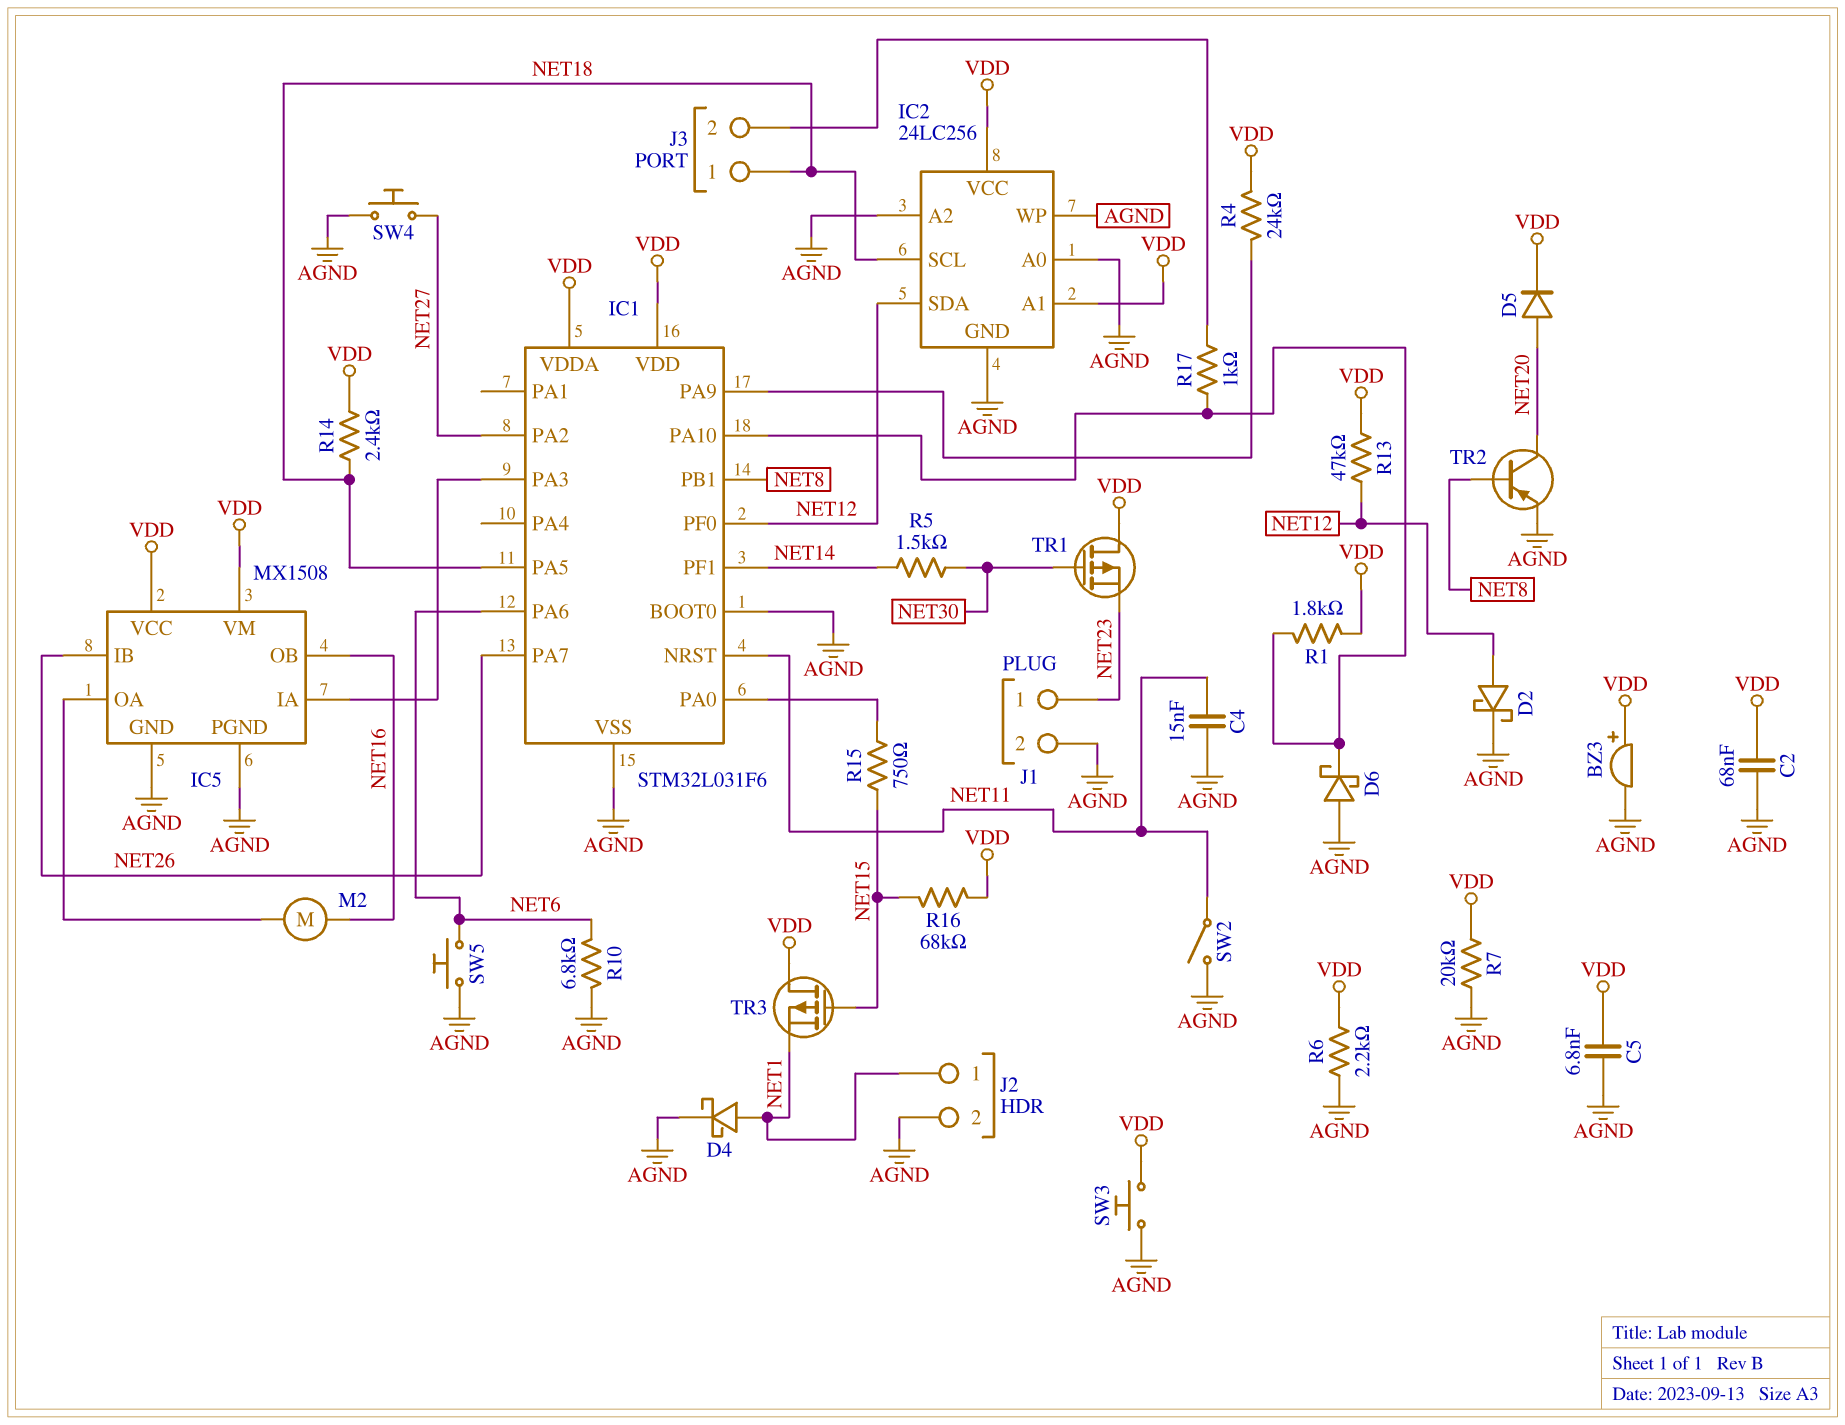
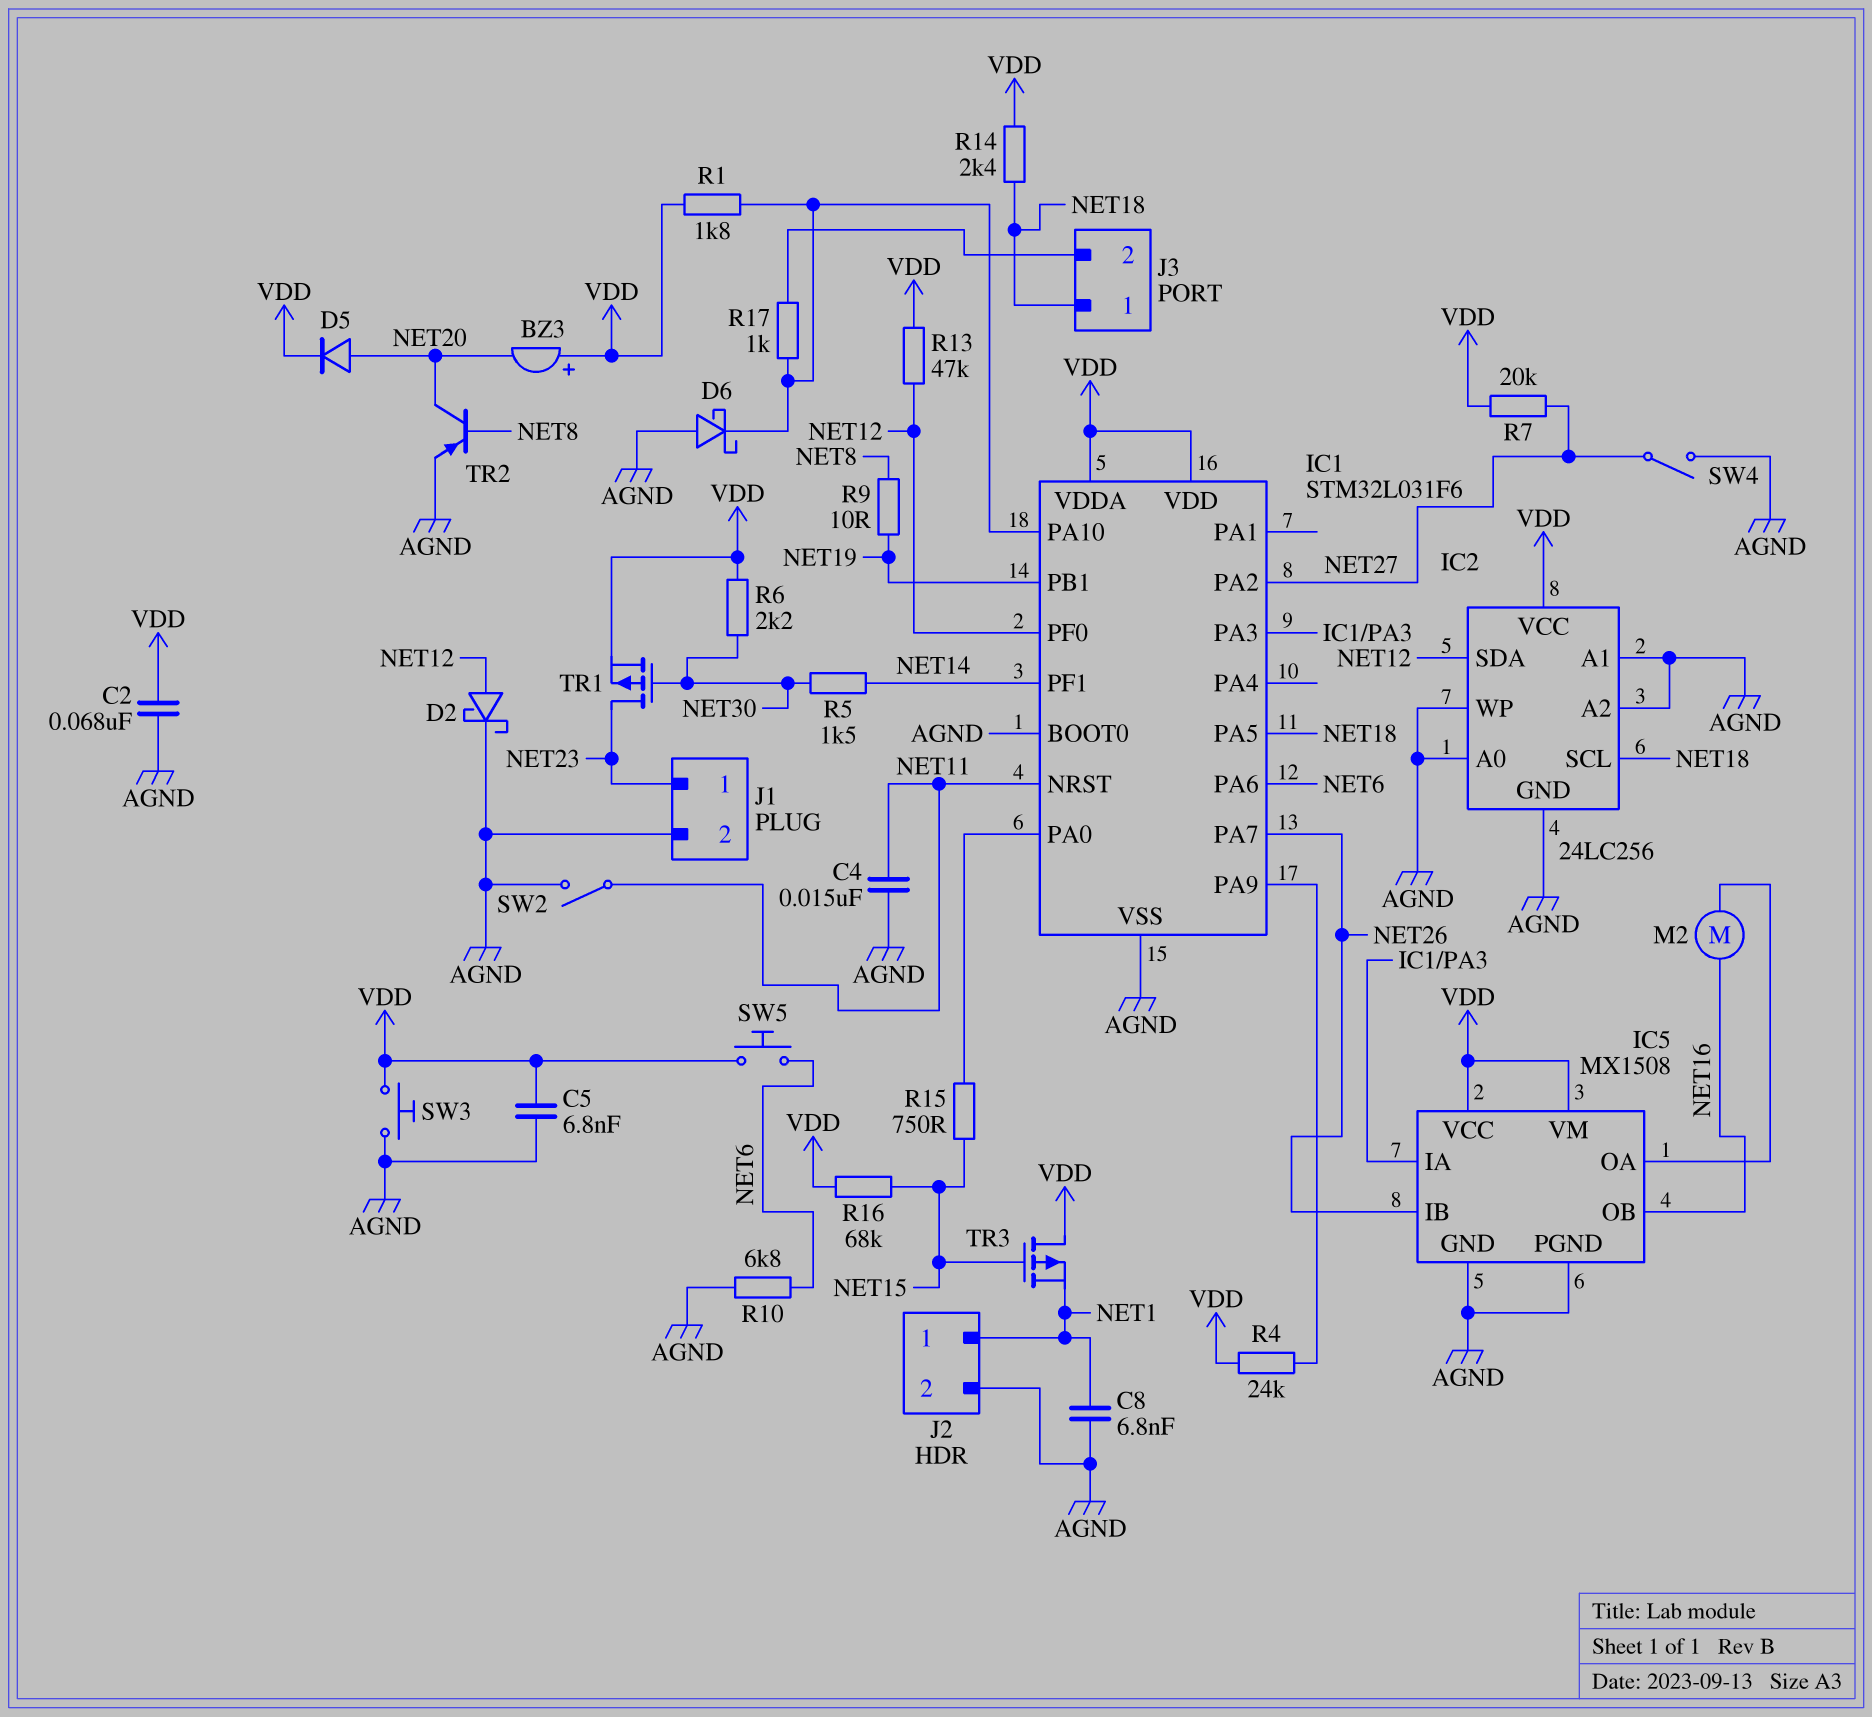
BZ3: buzzer (plus VDD, minus AGND) -> buzzer (plus VDD, minus NET20)
C8: none -> 6.8nF (AGND, NET1)
D4: schottky (A NET1, K AGND) -> none
IC1 pin PB1: NET8 -> NET19
IC2 pin A1: VDD -> AGND
R6: 2.2k (AGND, VDD) -> 2.2k (NET30, VDD)
R7: 20k (AGND, VDD) -> 20k (NET27, VDD)
R9: none -> 10 (NET8, NET19)
SW4: button (AGND, NET27) -> switch (AGND, NET27)
SW5: button (AGND, NET6) -> button (NET6, VDD)
TR1: PMOS (G NET30, D VDD, S NET23) -> PMOS (G NET30, D NET23, S VDD)

